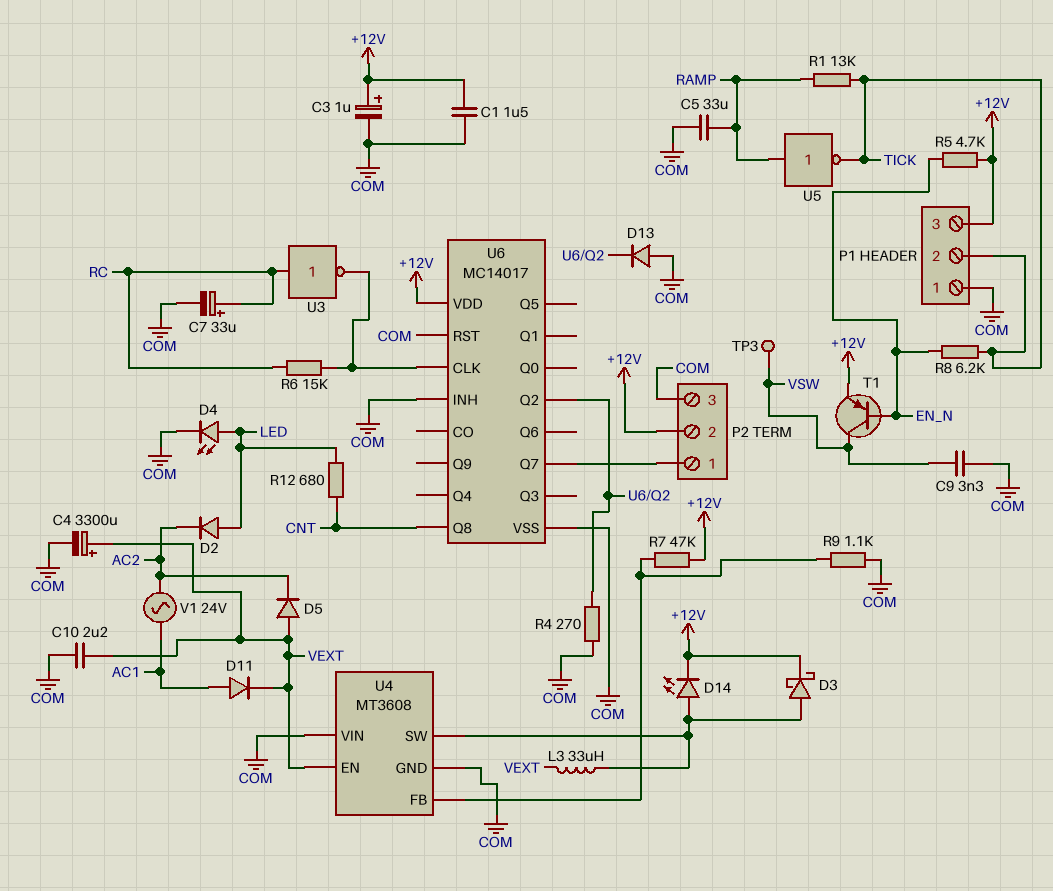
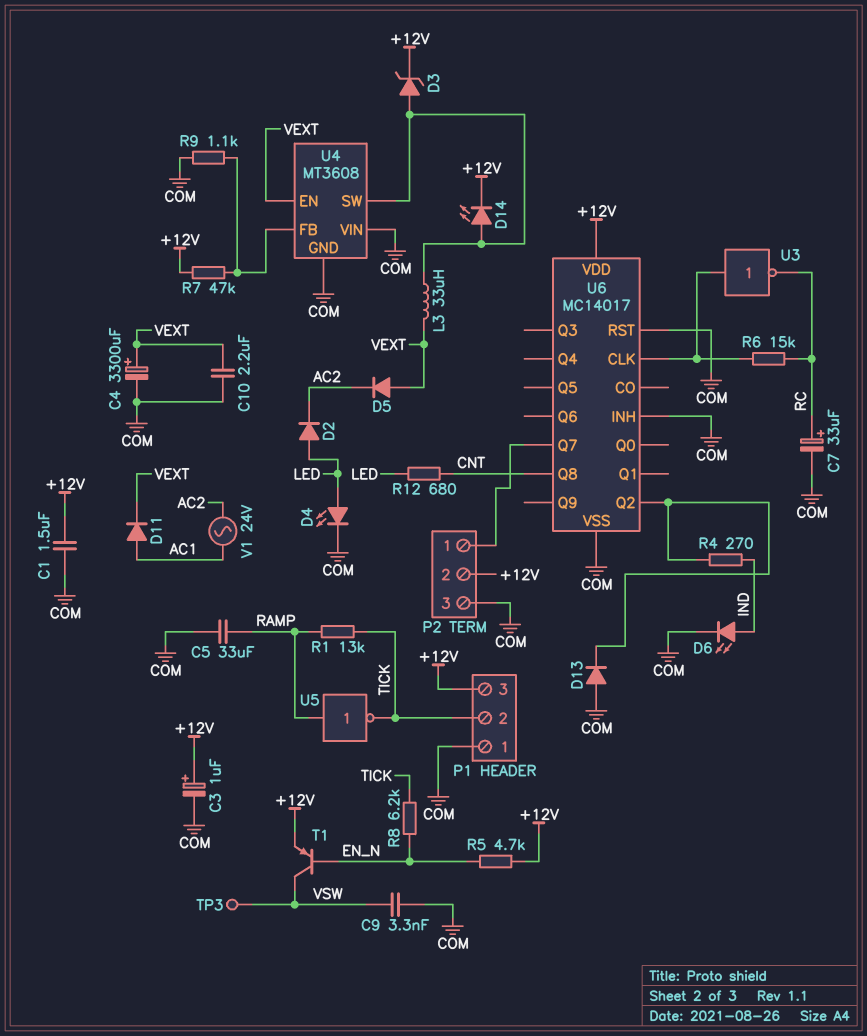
D3: schottky (A U4/SW, K +12V) -> zener (A U4/SW, K +12V)
D6: none -> LED (A IND, K COM)
R4: 270 (COM, U6/Q2) -> 270 (IND, U6/Q2)
U3: NOT (in RC, out U6/CLK) -> NOT (in U6/CLK, out RC)

